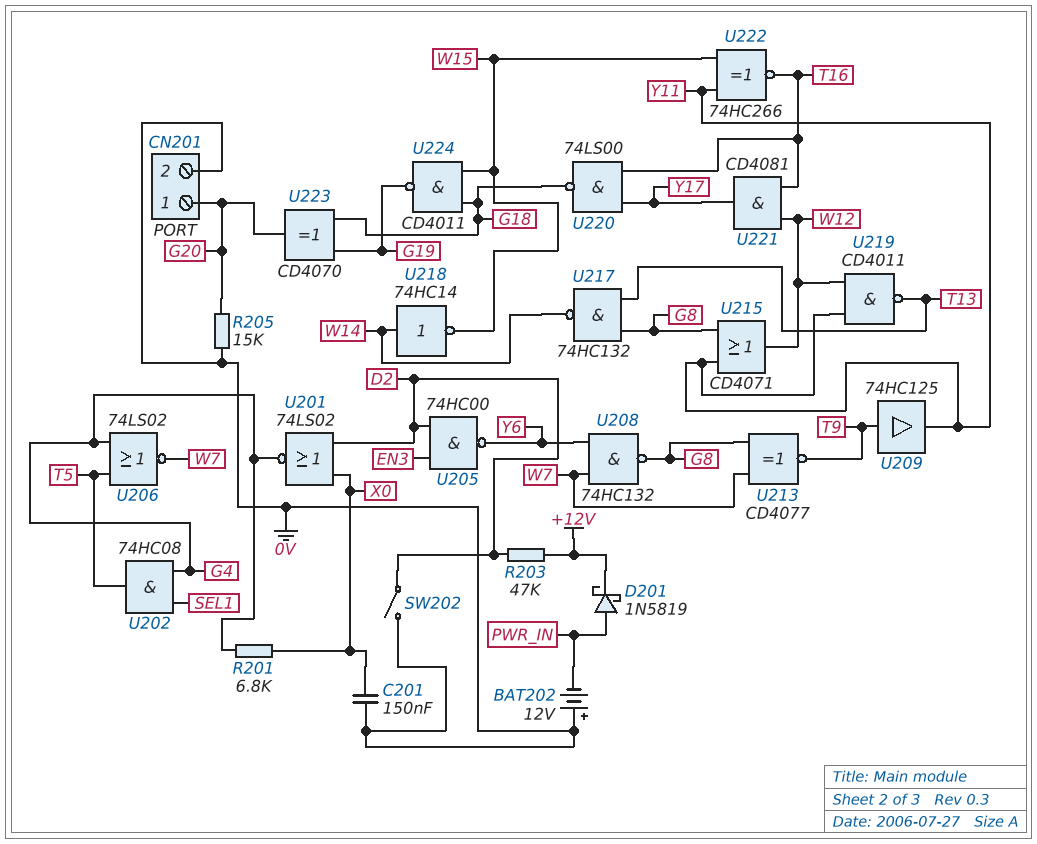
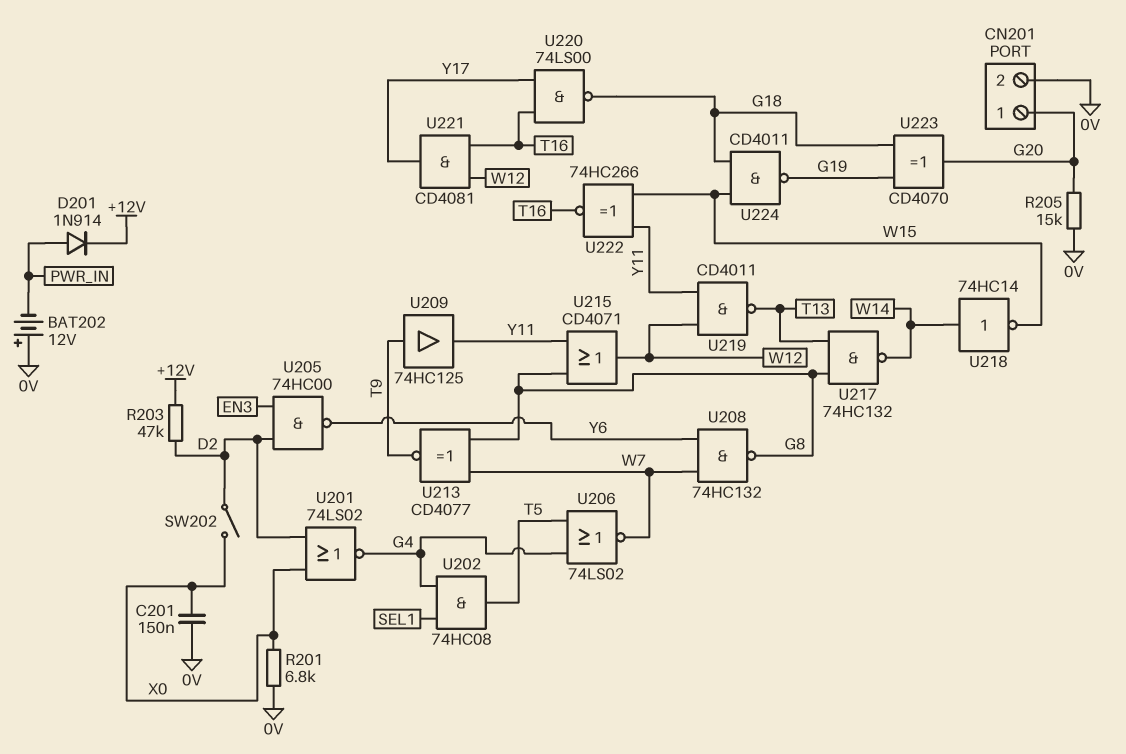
D201: schottky 1N5819 (A PWR_IN, K +12V) -> diode 1N914 (A PWR_IN, K +12V)
R201: 6.8k (G4, X0) -> 6.8k (0V, X0)
SW202: switch (0V, D2) -> switch (D2, X0)

